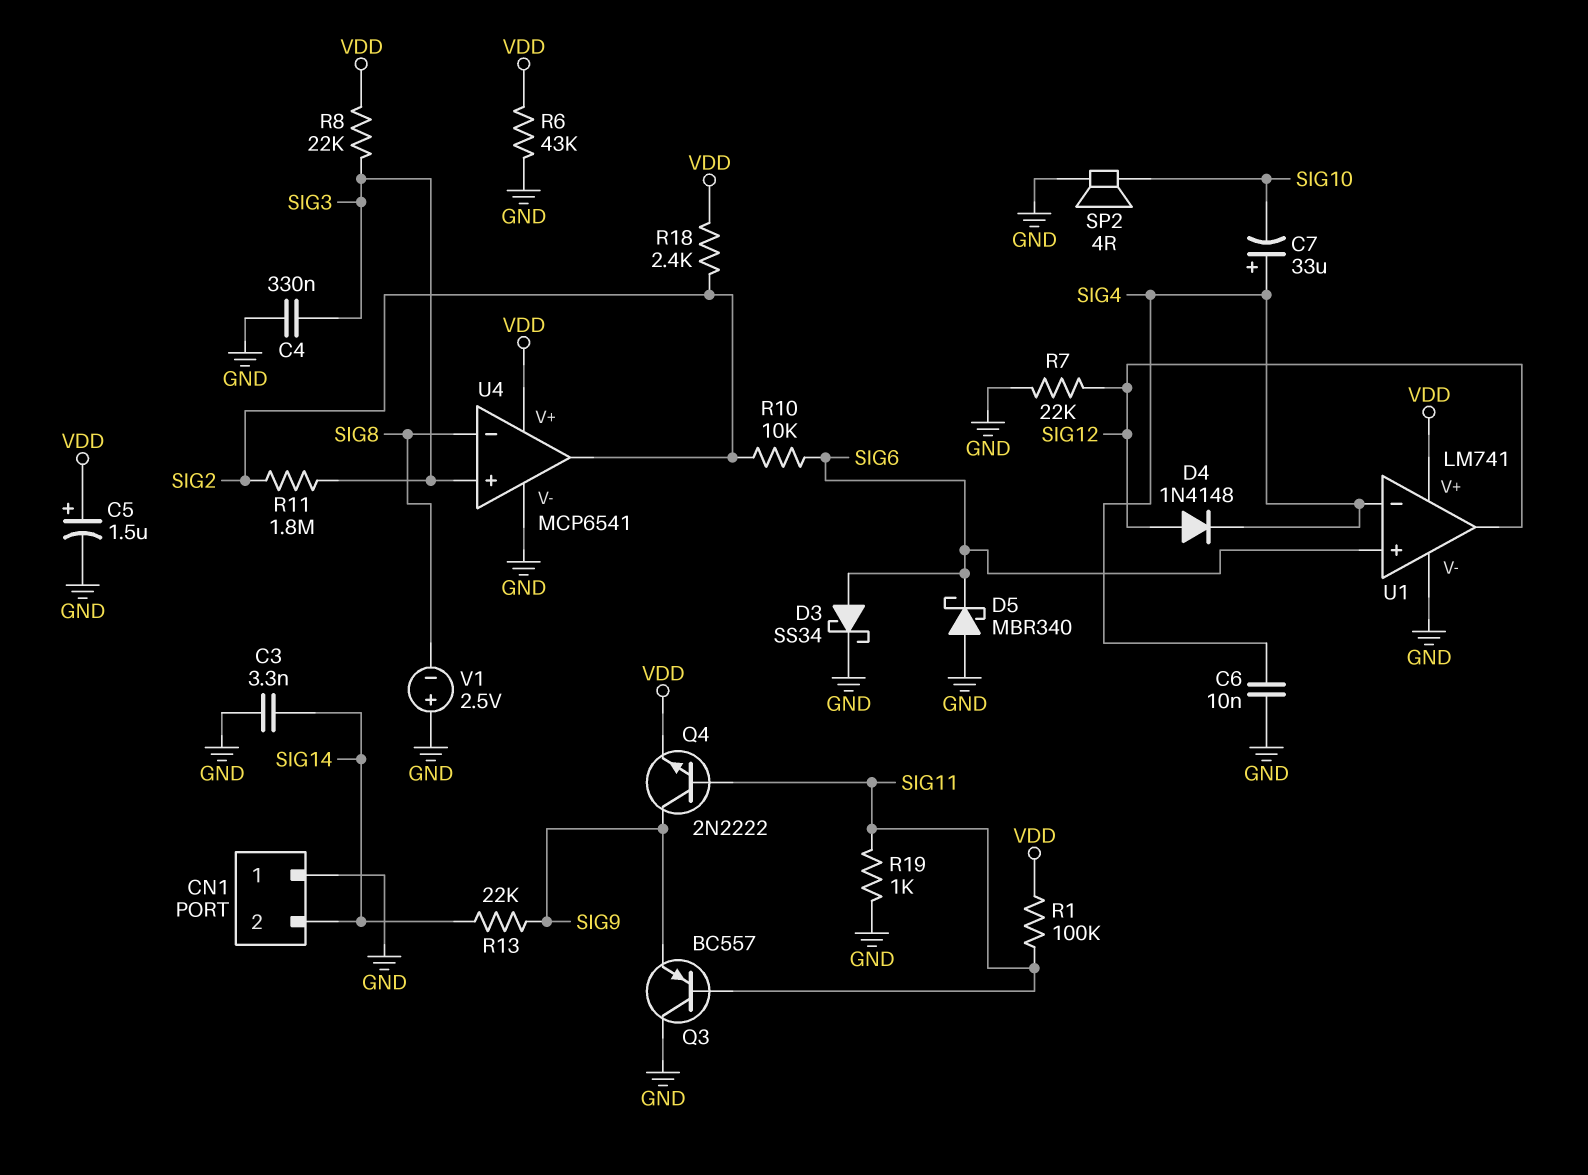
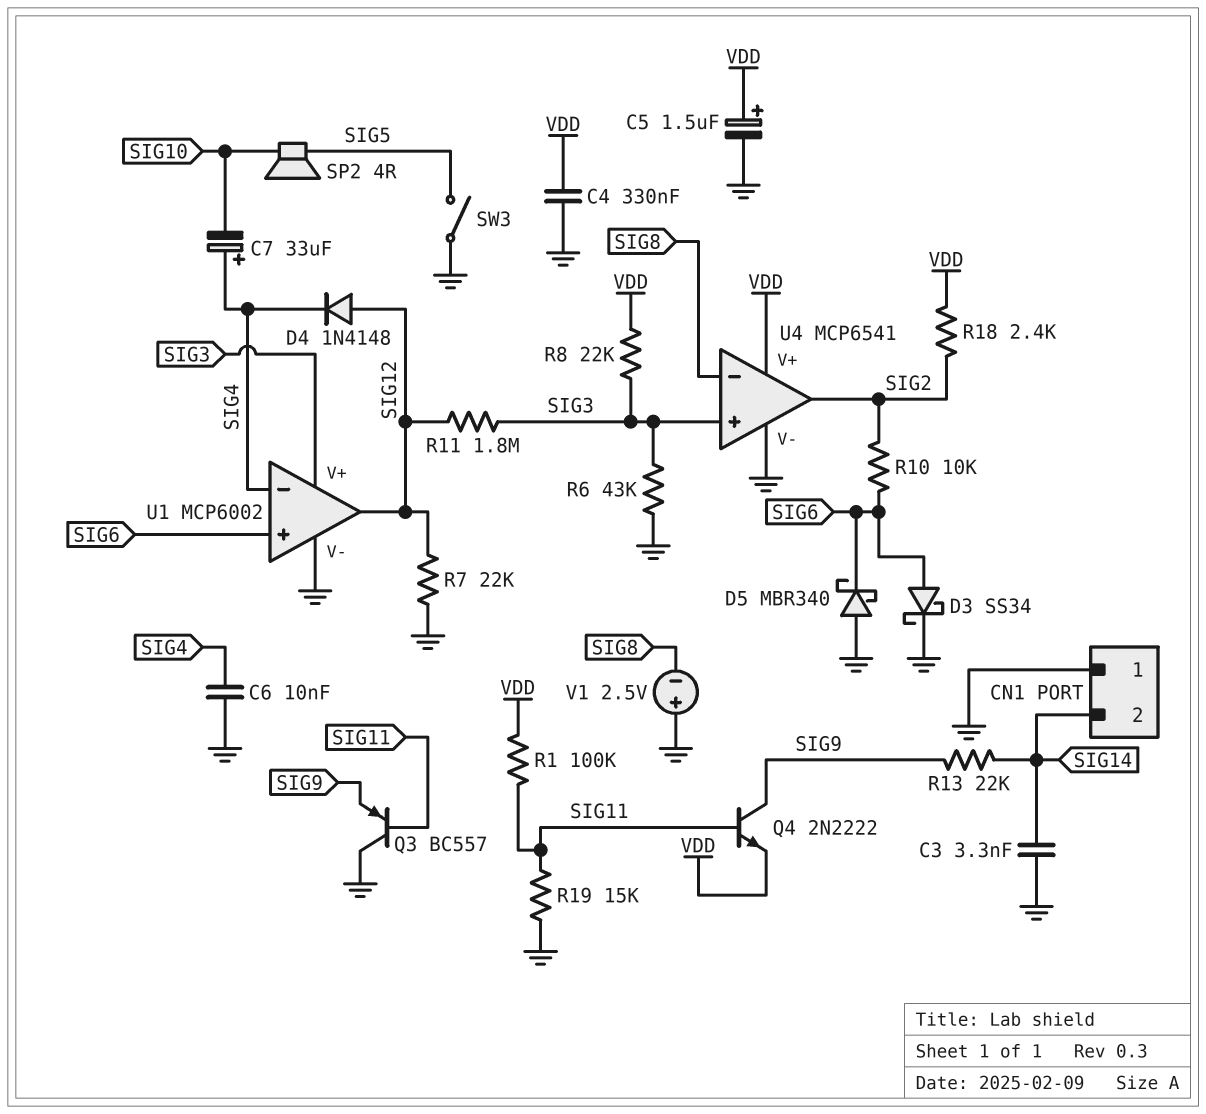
C4: 330nF (GND, SIG3) -> 330nF (GND, VDD)
R6: 43k (GND, VDD) -> 43k (GND, SIG3)
R11: 1.8M (SIG2, SIG3) -> 1.8M (SIG3, SIG12)
R19: 1k (GND, SIG11) -> 15k (GND, SIG11)
SP2: speaker 4R (GND, SIG10) -> speaker 4R (SIG5, SIG10)
SW3: none -> switch (GND, SIG5)
U1: LM741 -> MCP6002
U1 pin V+: VDD -> SIG3

